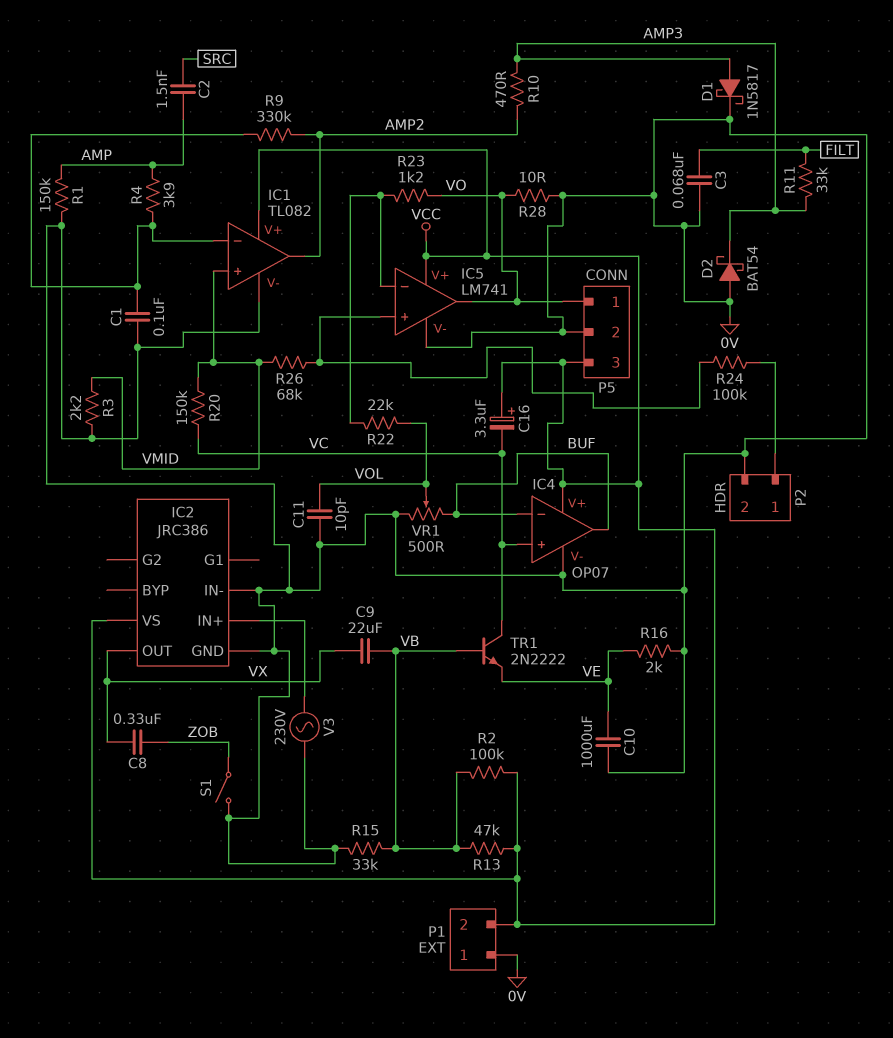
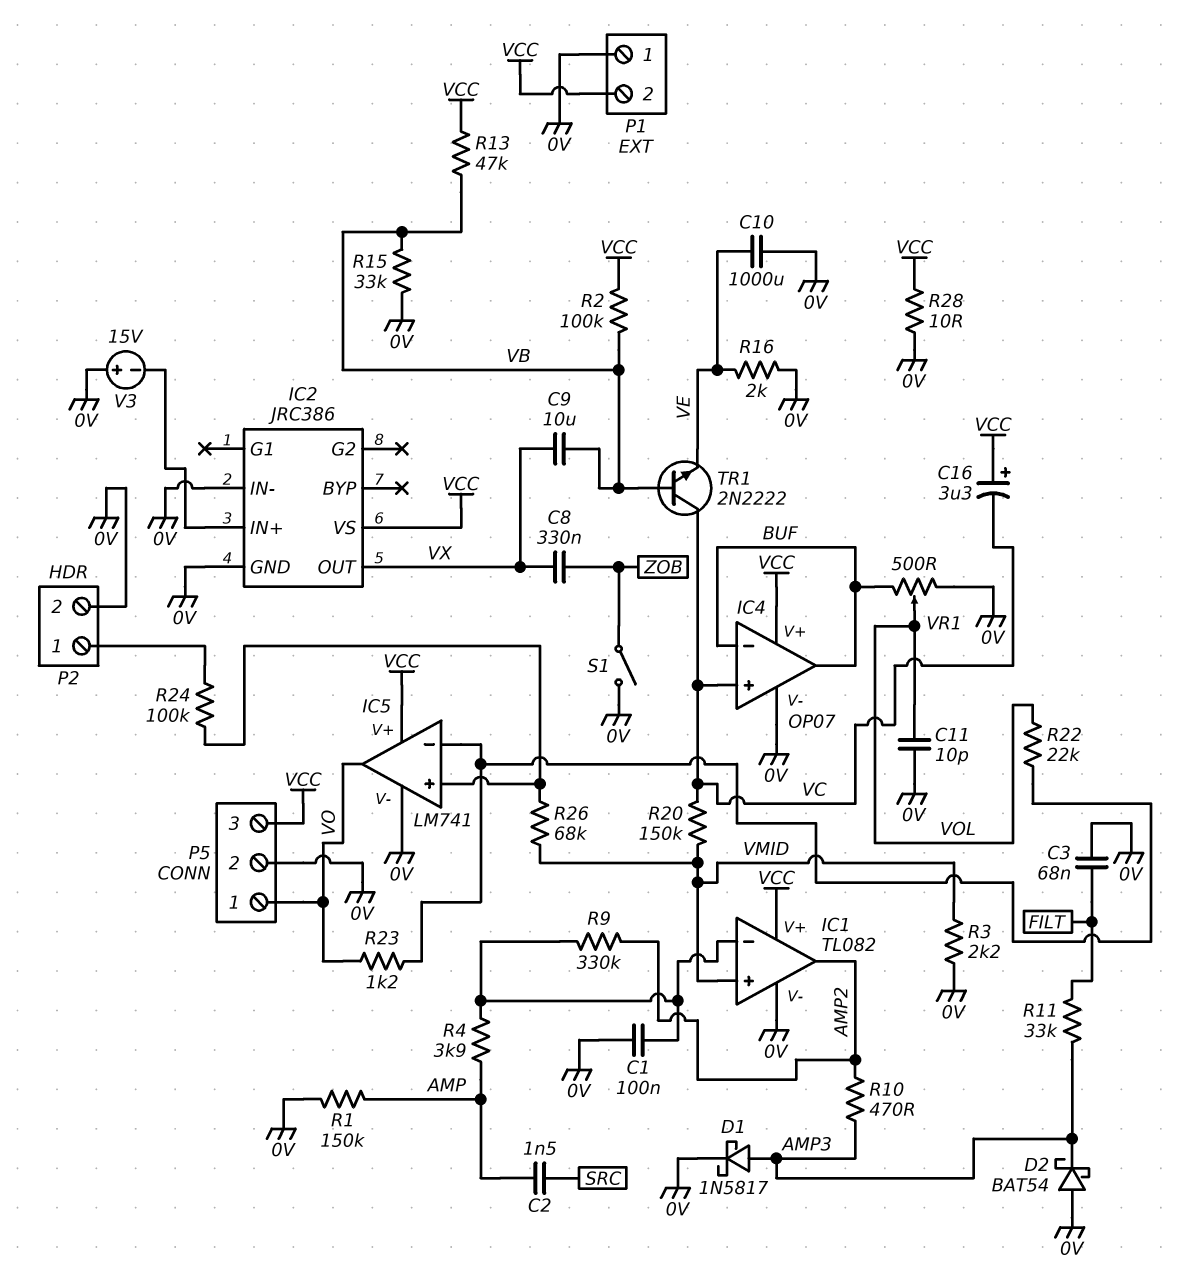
C9: 22uF (VB, VX) -> 10uF (VB, VX)
R28: 10 (0V, VO) -> 10 (0V, VCC)
V3: AC 230V (0V, IC2/IN+) -> 15V (plus 0V, minus IC2/IN+)

